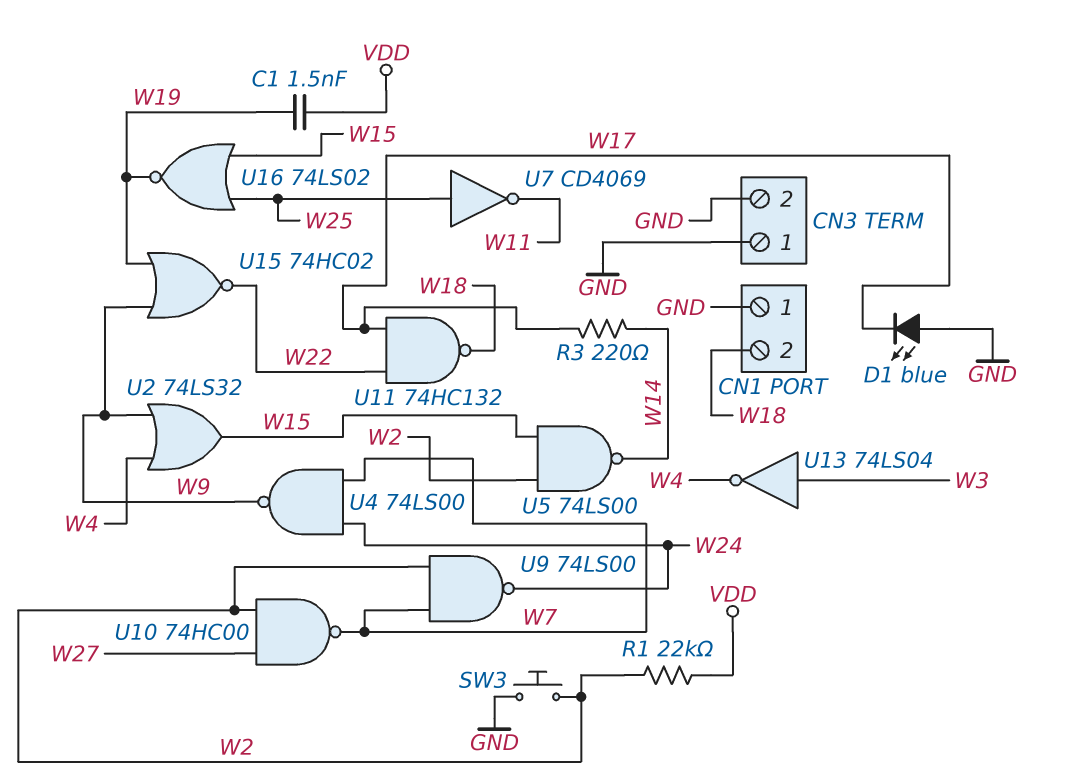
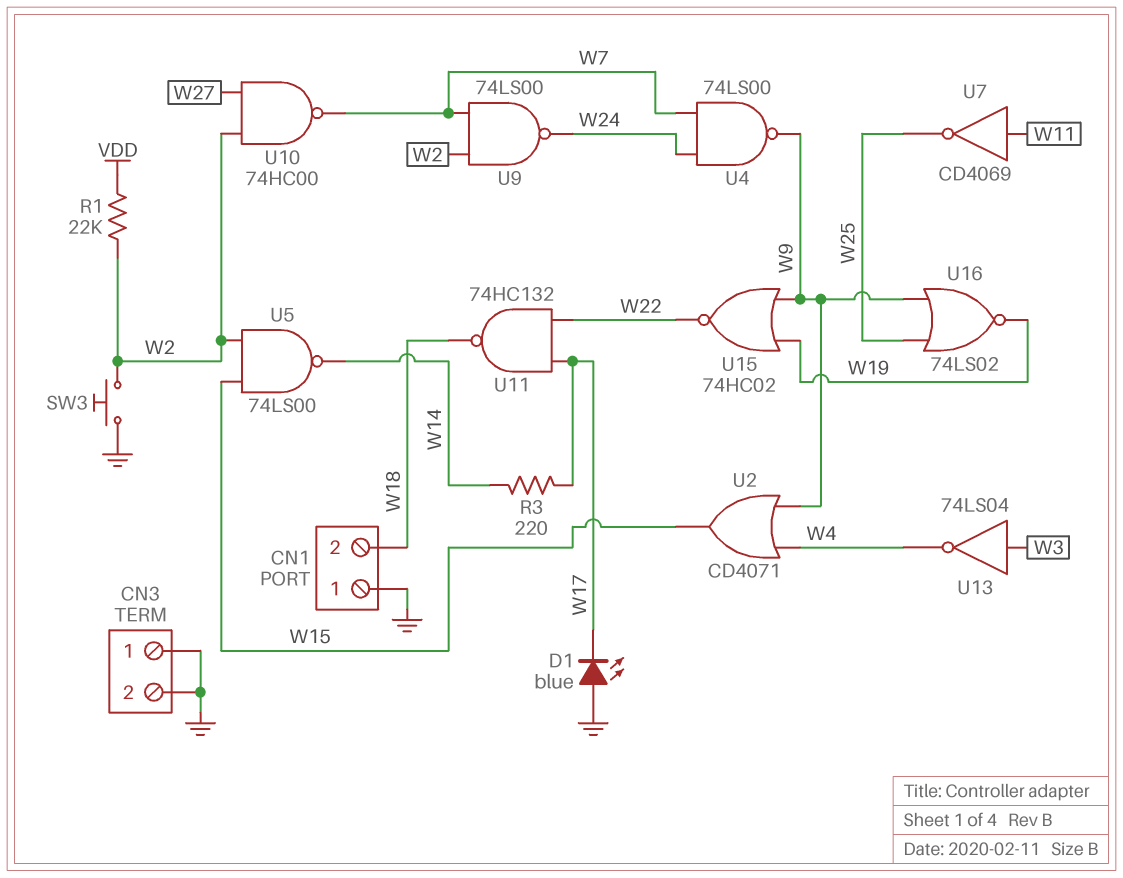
C1: 1.5nF (VDD, W19) -> none
U2: OR 74LS32 (in W4, in W9, out W15) -> OR CD4071 (in W4, in W9, out W15)
U7: NOT CD4069 (in W25, out W11) -> NOT CD4069 (in W11, out W25)
U16: NOR 74LS02 (in W15, in W25, out W19) -> NOR 74LS02 (in W9, in W25, out W19)

